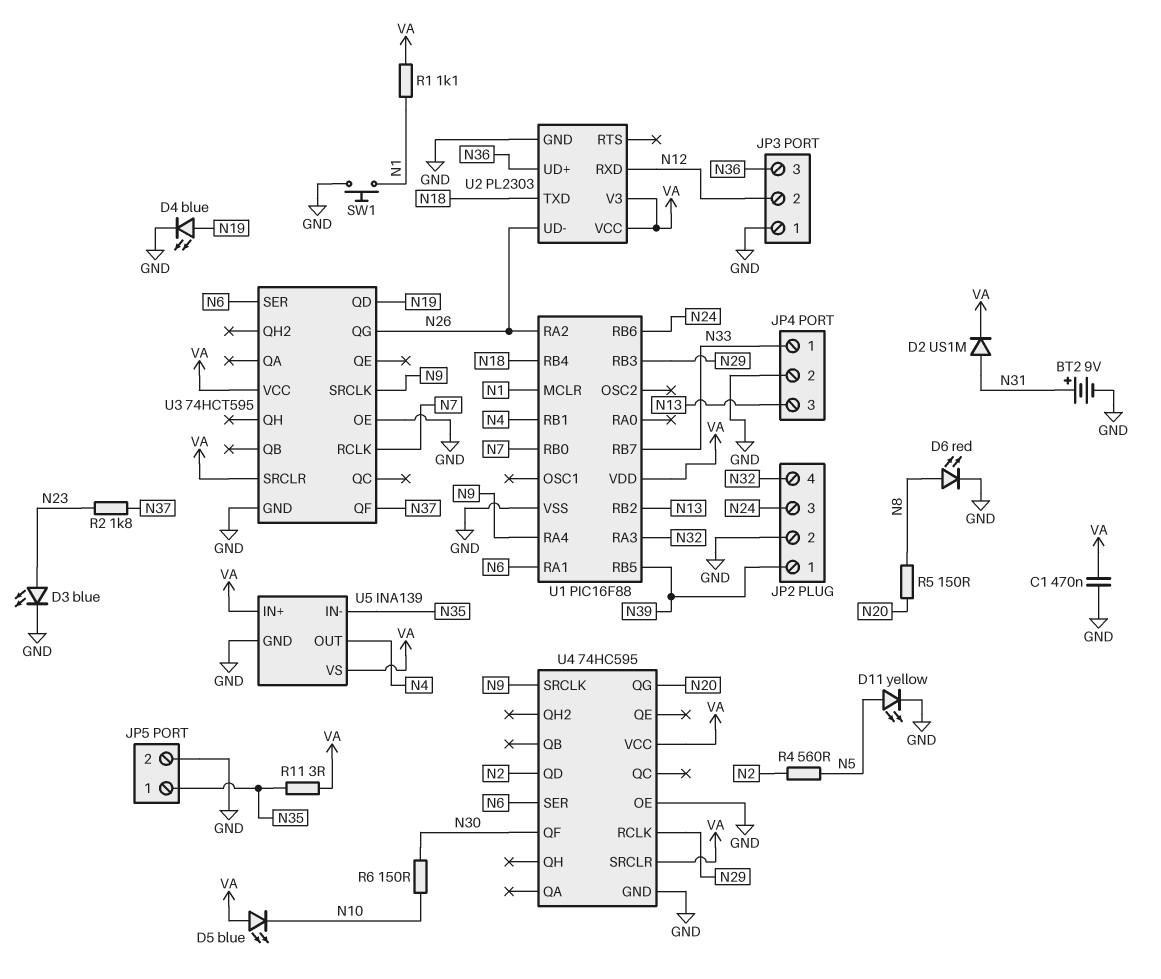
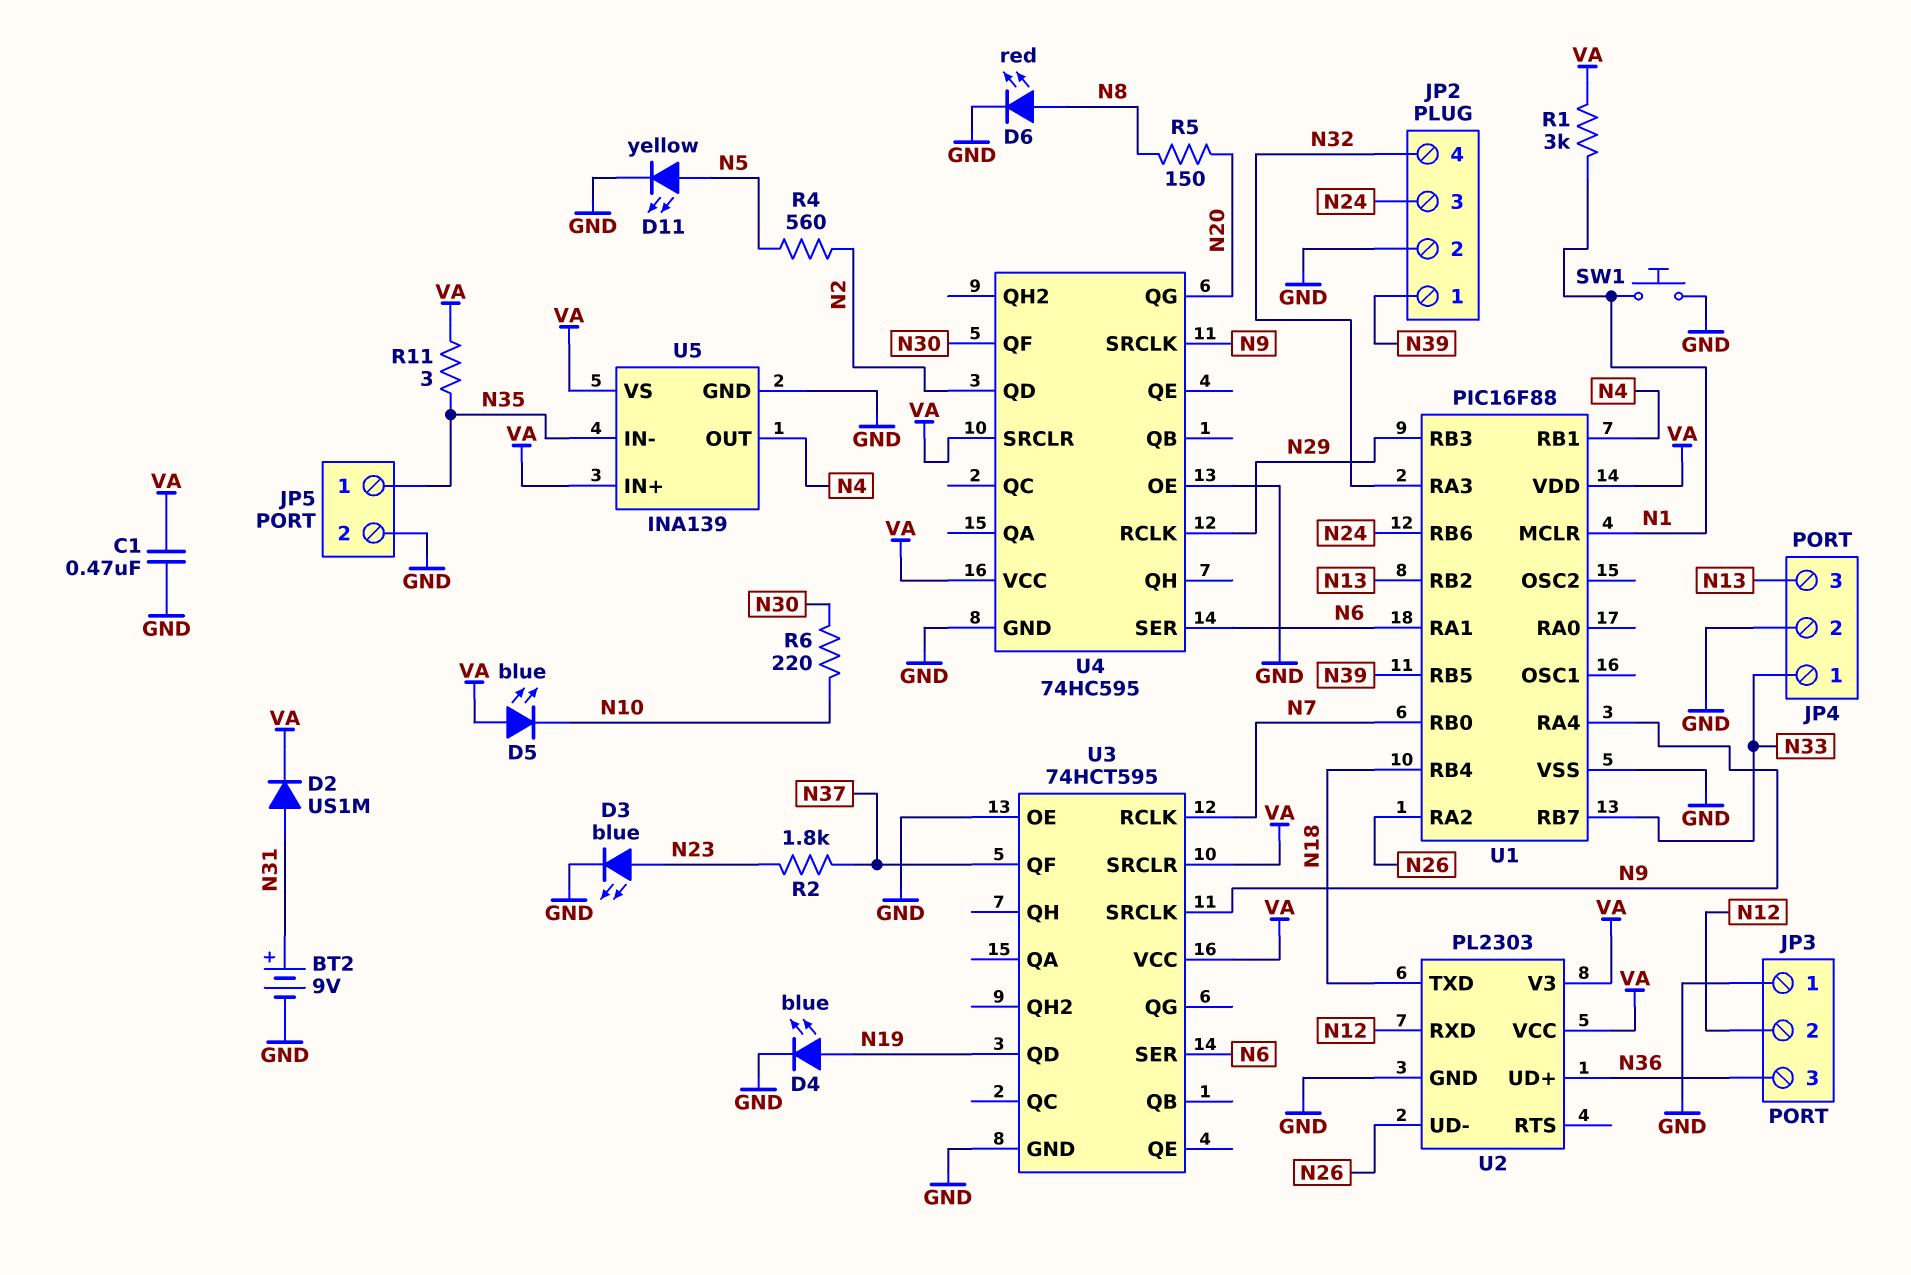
R1: 1.1k (N1, VA) -> 3k (N1, VA)
R6: 150 (N10, N30) -> 220 (N10, N30)
U3 pin QG: N26 -> none

